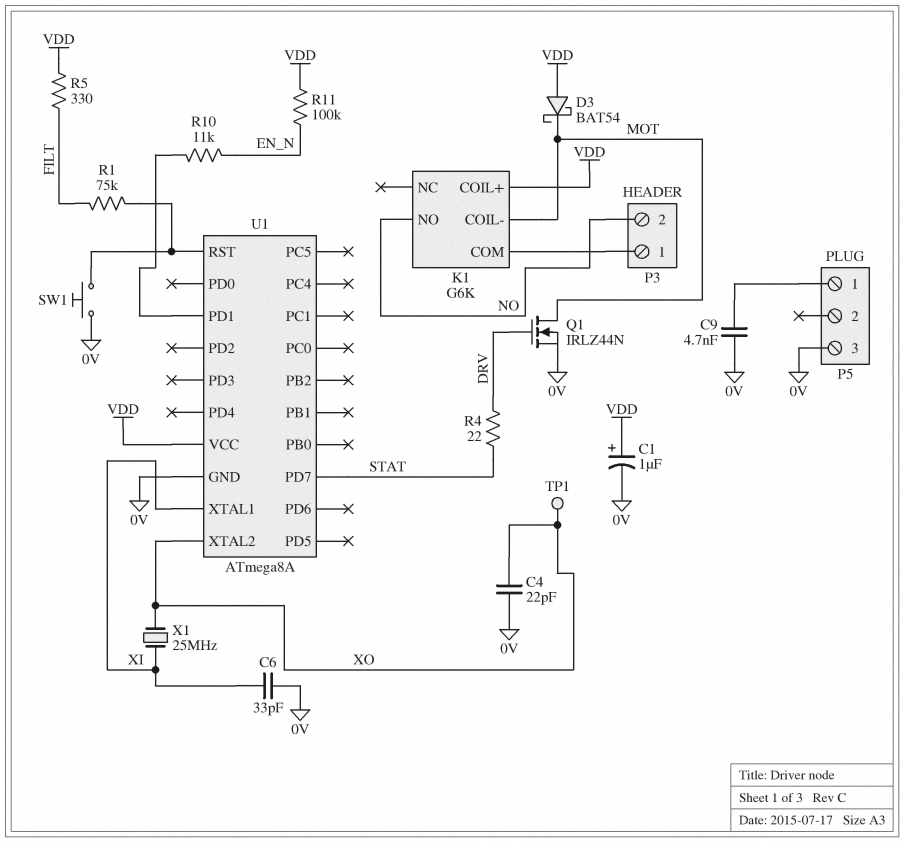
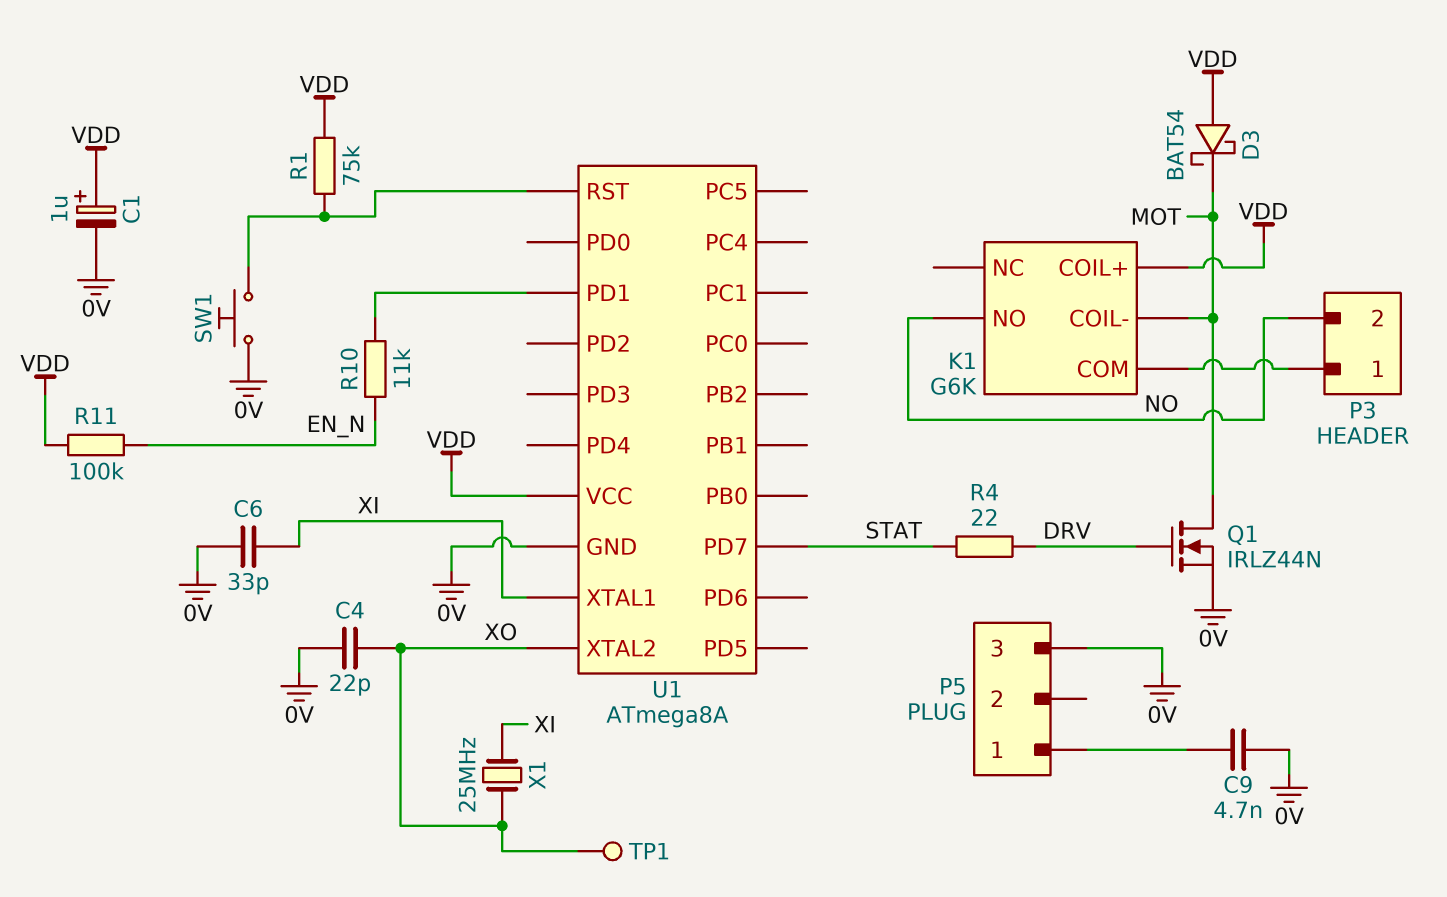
R1: 75k (FILT, U1/RST) -> 75k (U1/RST, VDD)
R5: 330 (FILT, VDD) -> none

